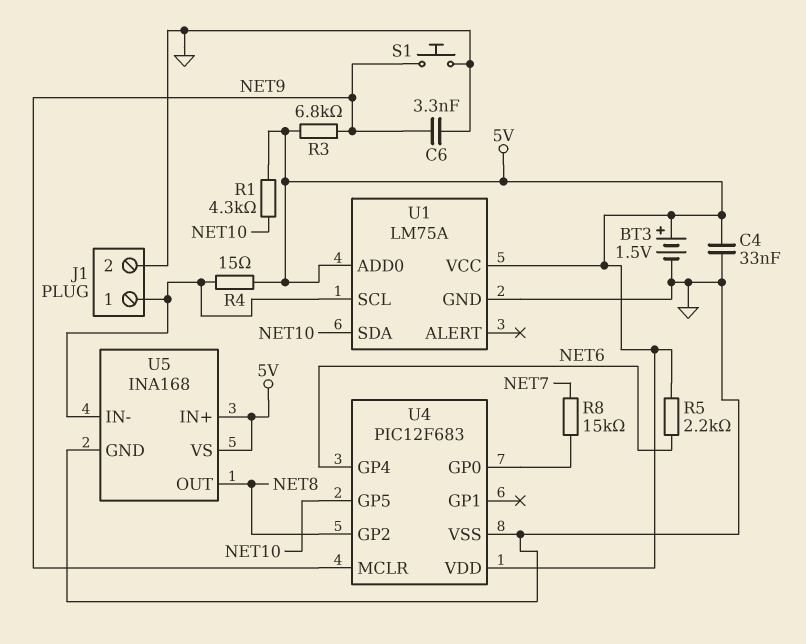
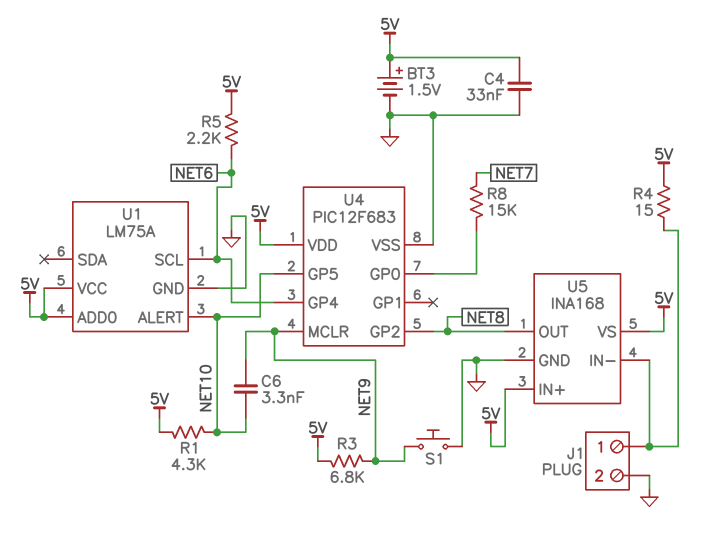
C6: 3.3nF (GND, NET9) -> 3.3nF (NET9, NET10)
U1 pin ALERT: none -> NET10
U1 pin SCL: J1/1 -> NET6
U1 pin SDA: NET10 -> none

